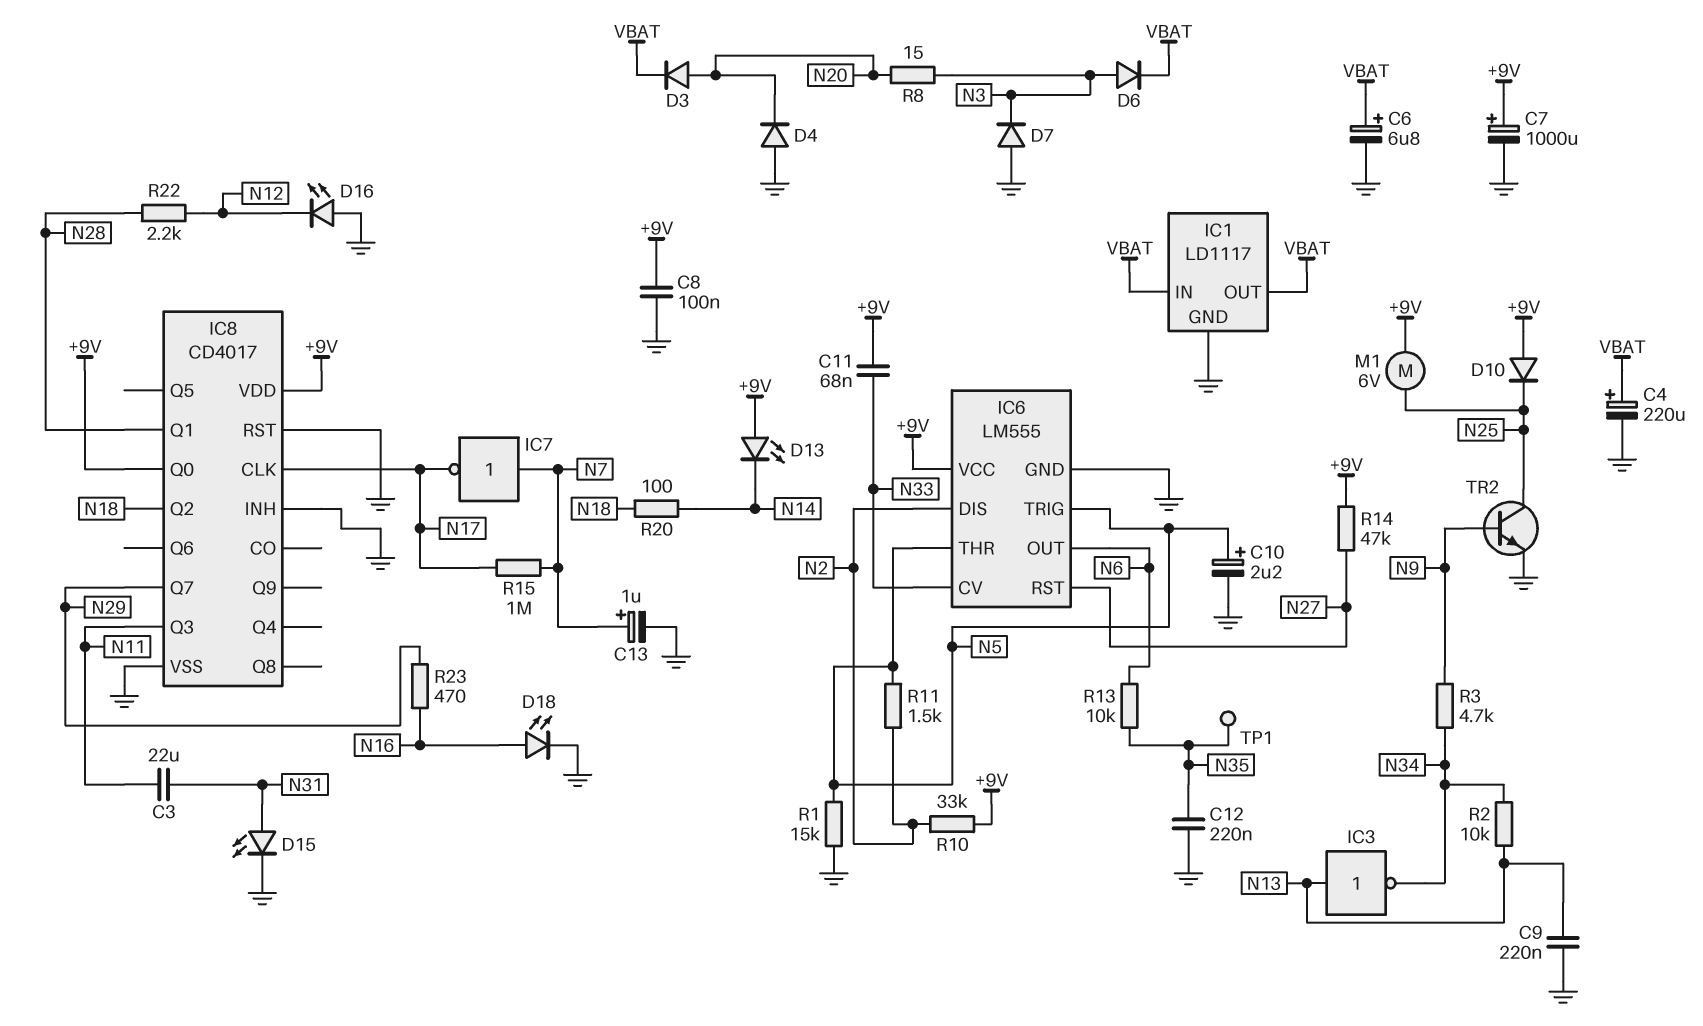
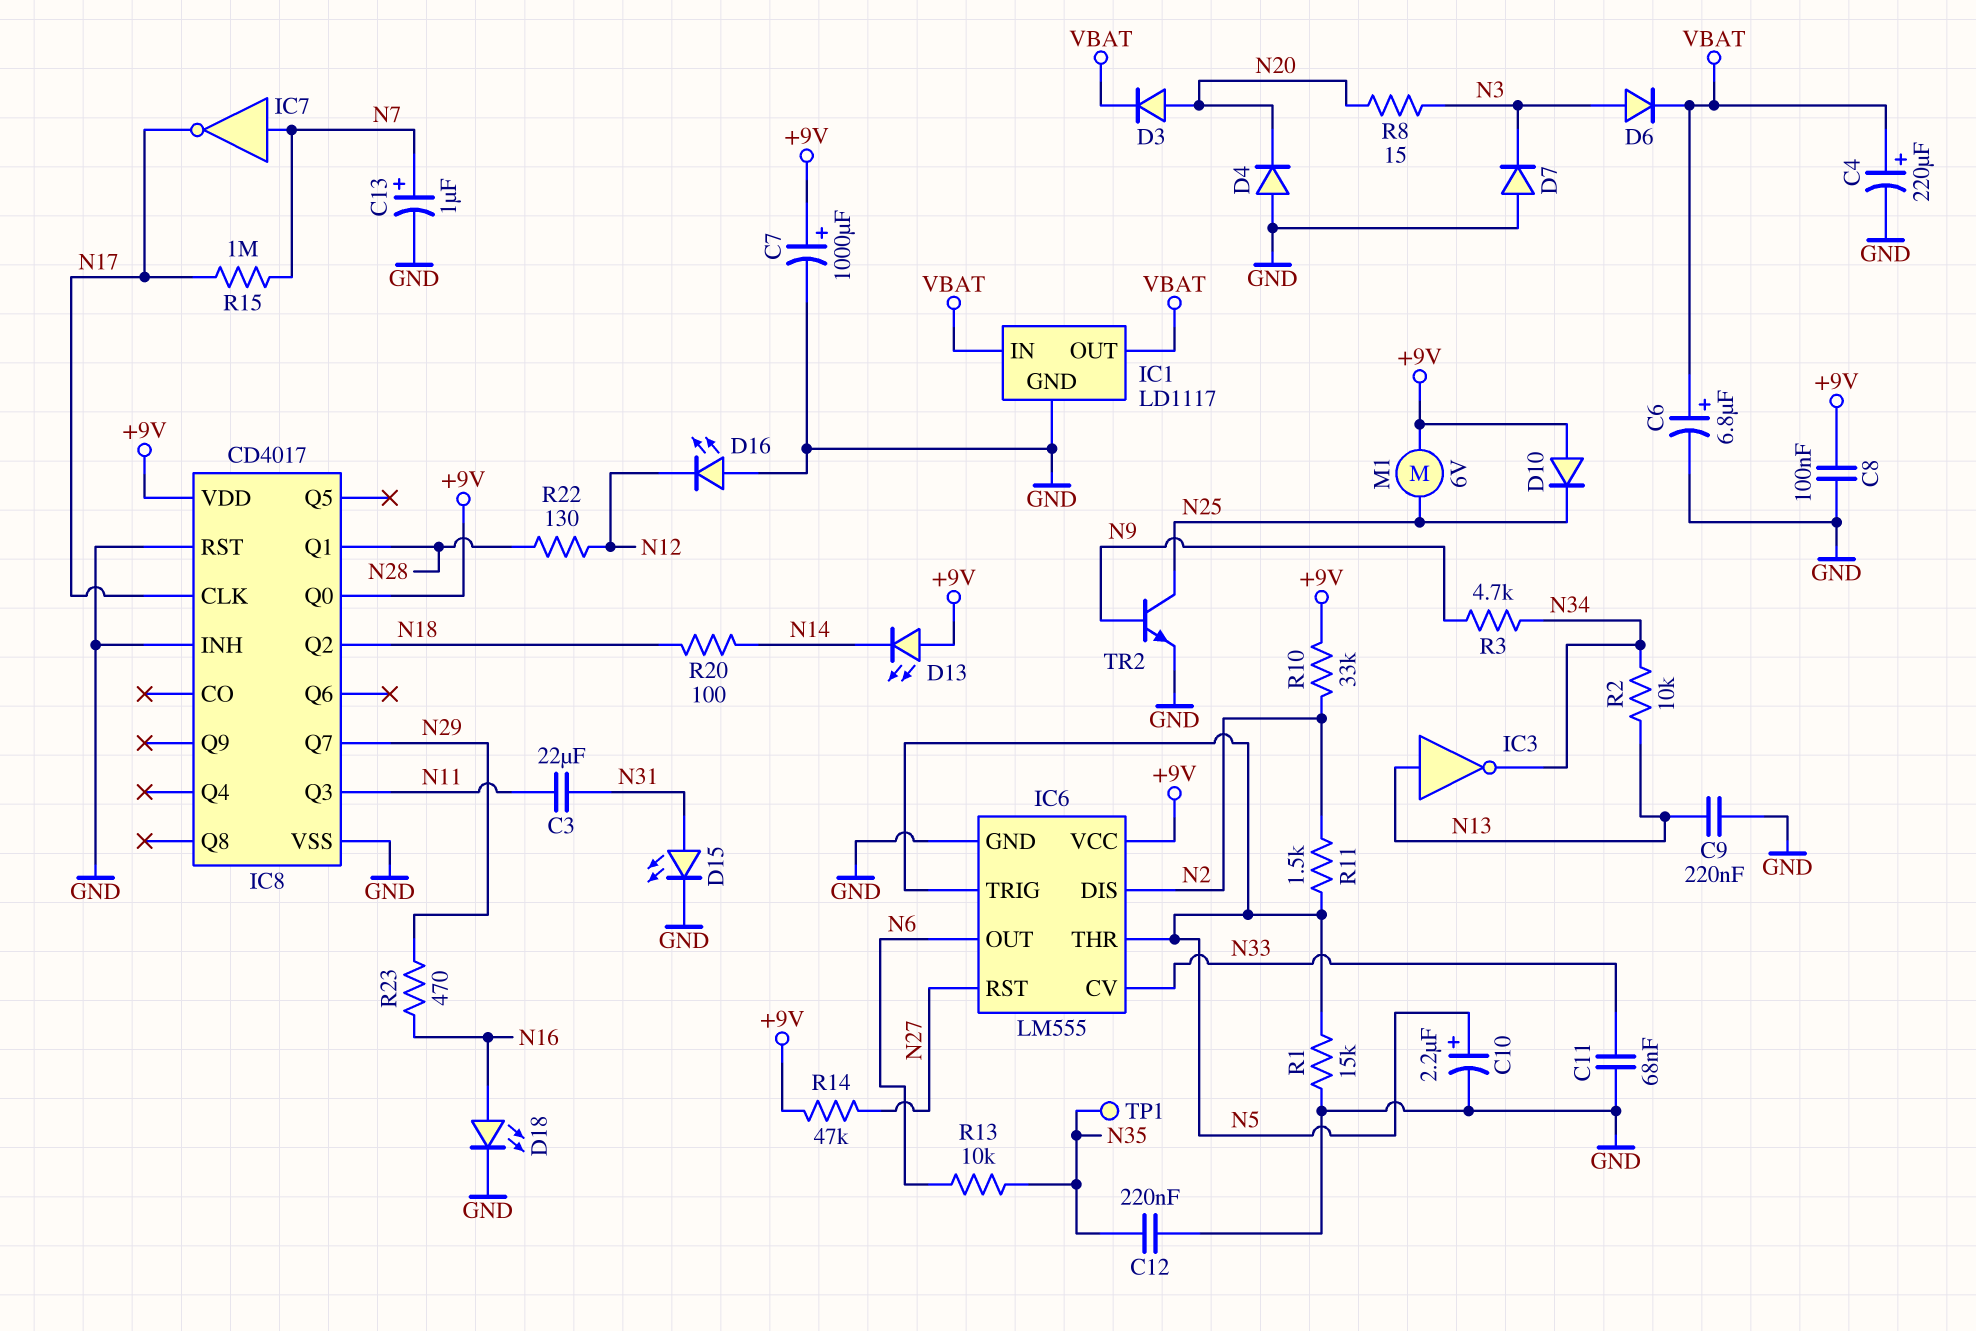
C11: 68nF (+9V, N33) -> 68nF (GND, N33)
R22: 2.2k (N12, N28) -> 130 (N12, N28)

